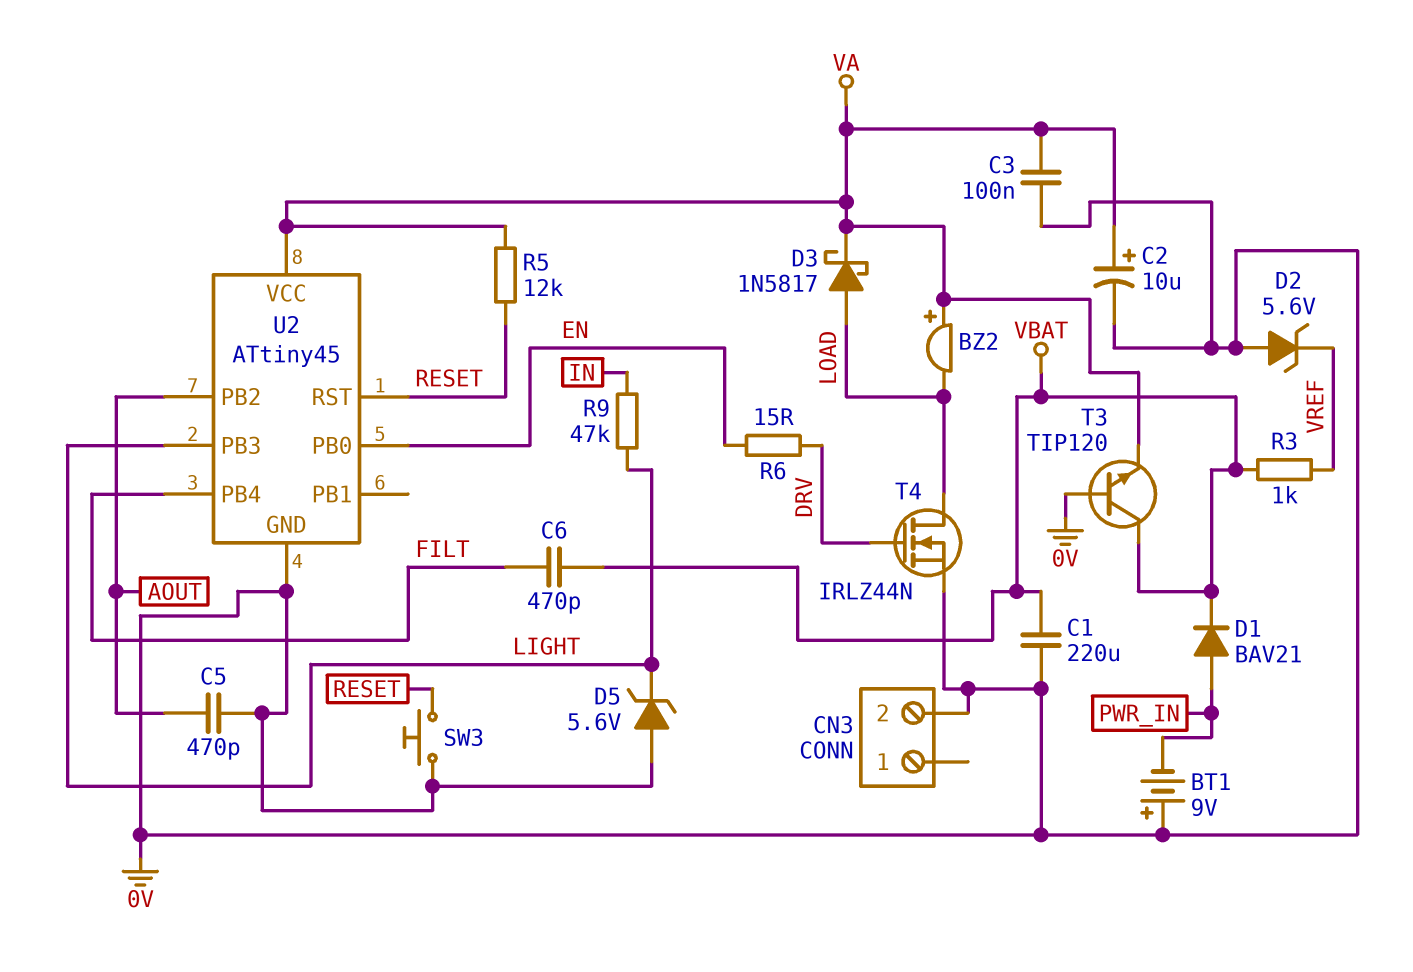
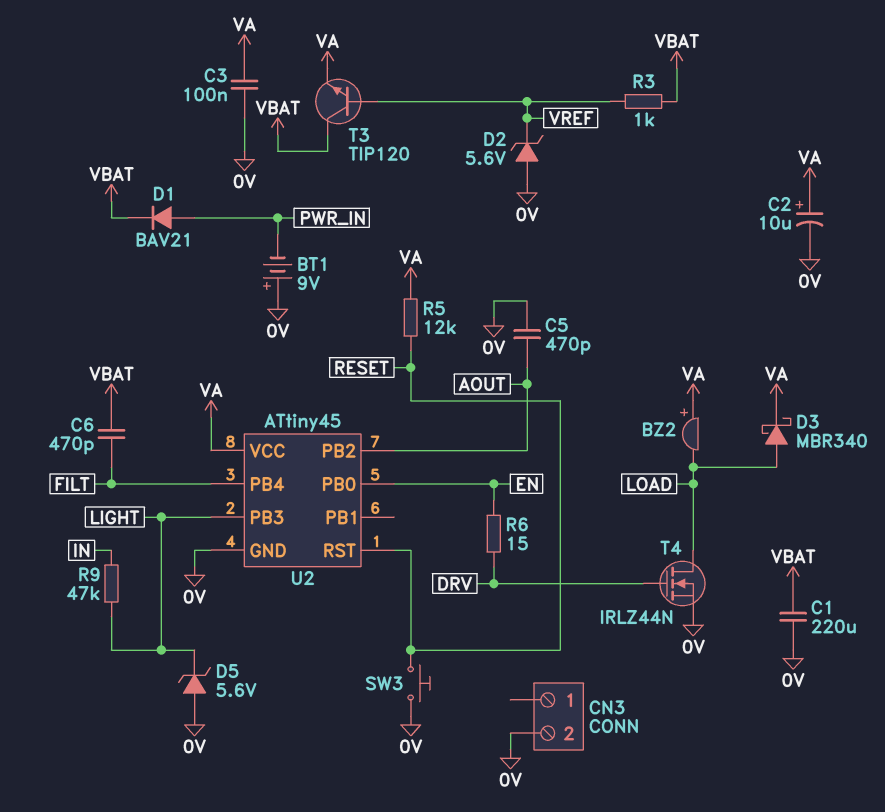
D3: schottky 1N5817 (A LOAD, K VA) -> schottky MBR340 (A LOAD, K VA)
T3: NPN TIP120 (B 0V, C VBAT, E VA) -> NPN TIP120 (B VREF, C VBAT, E VA)

